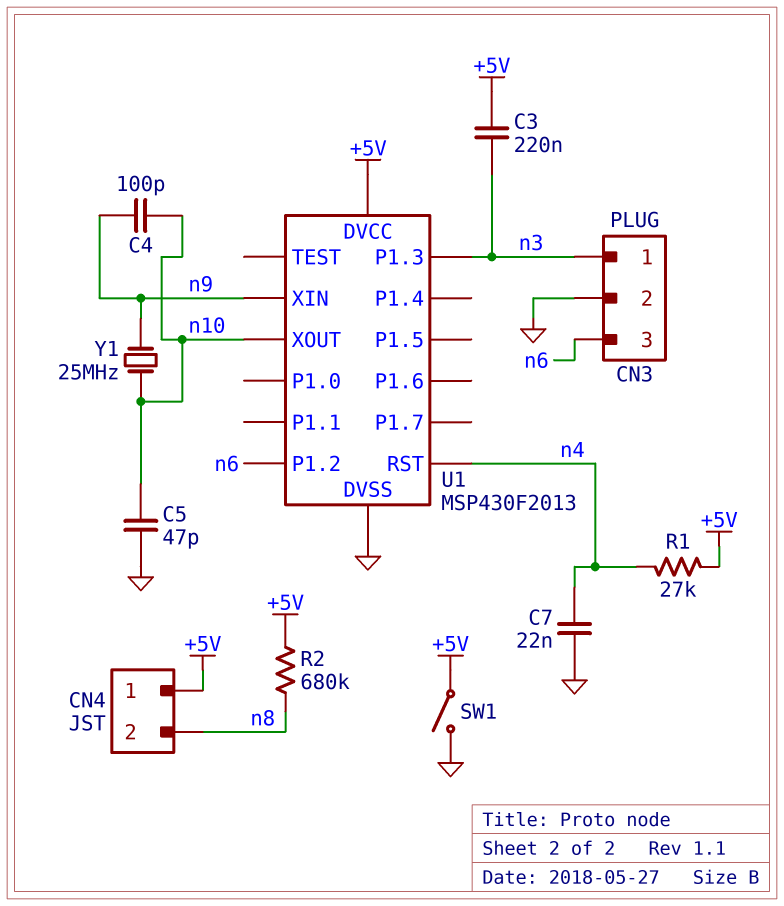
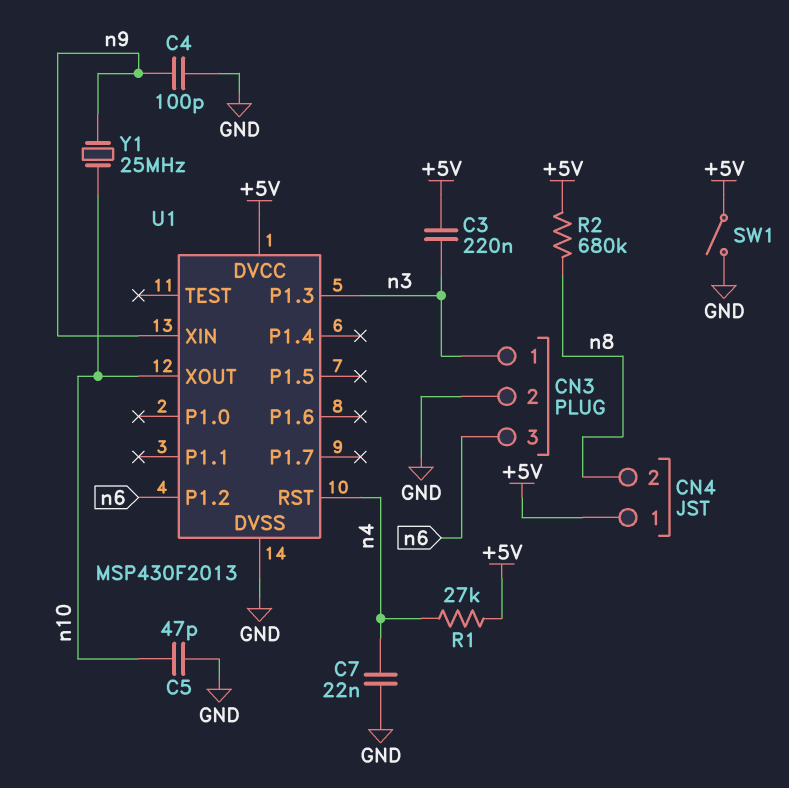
C4: 100pF (n9, n10) -> 100pF (GND, n9)

